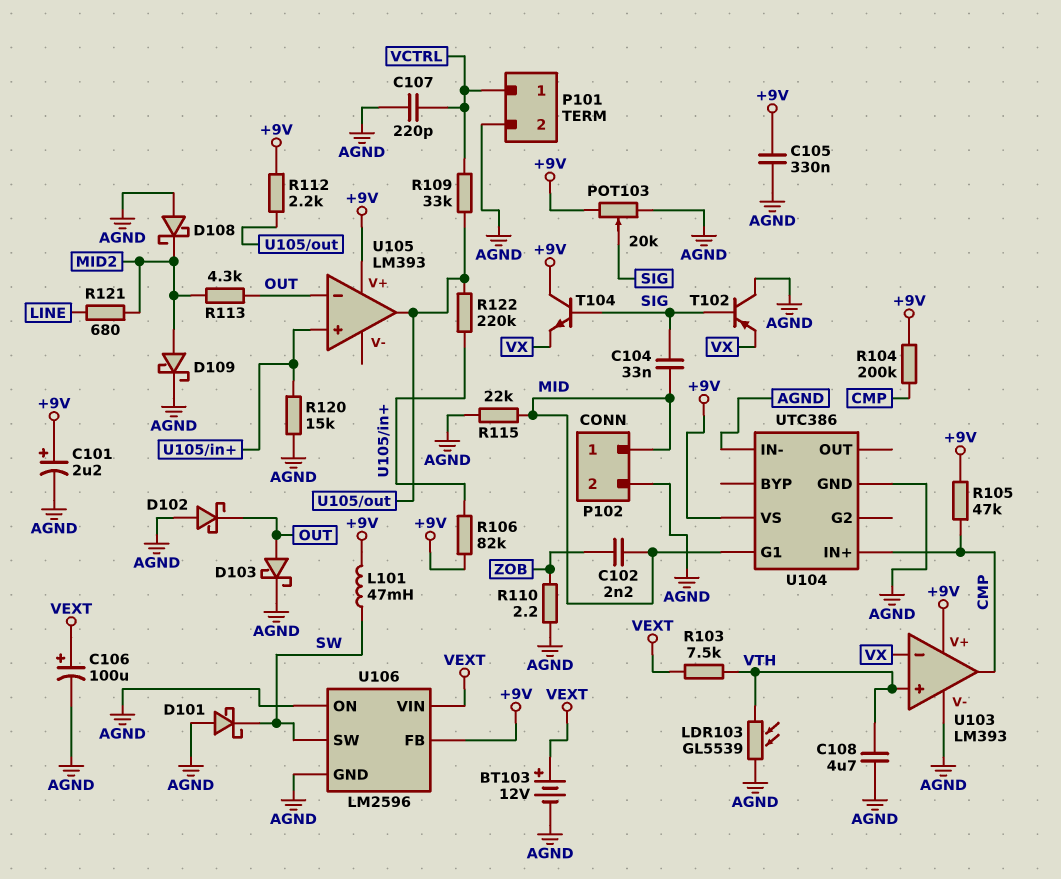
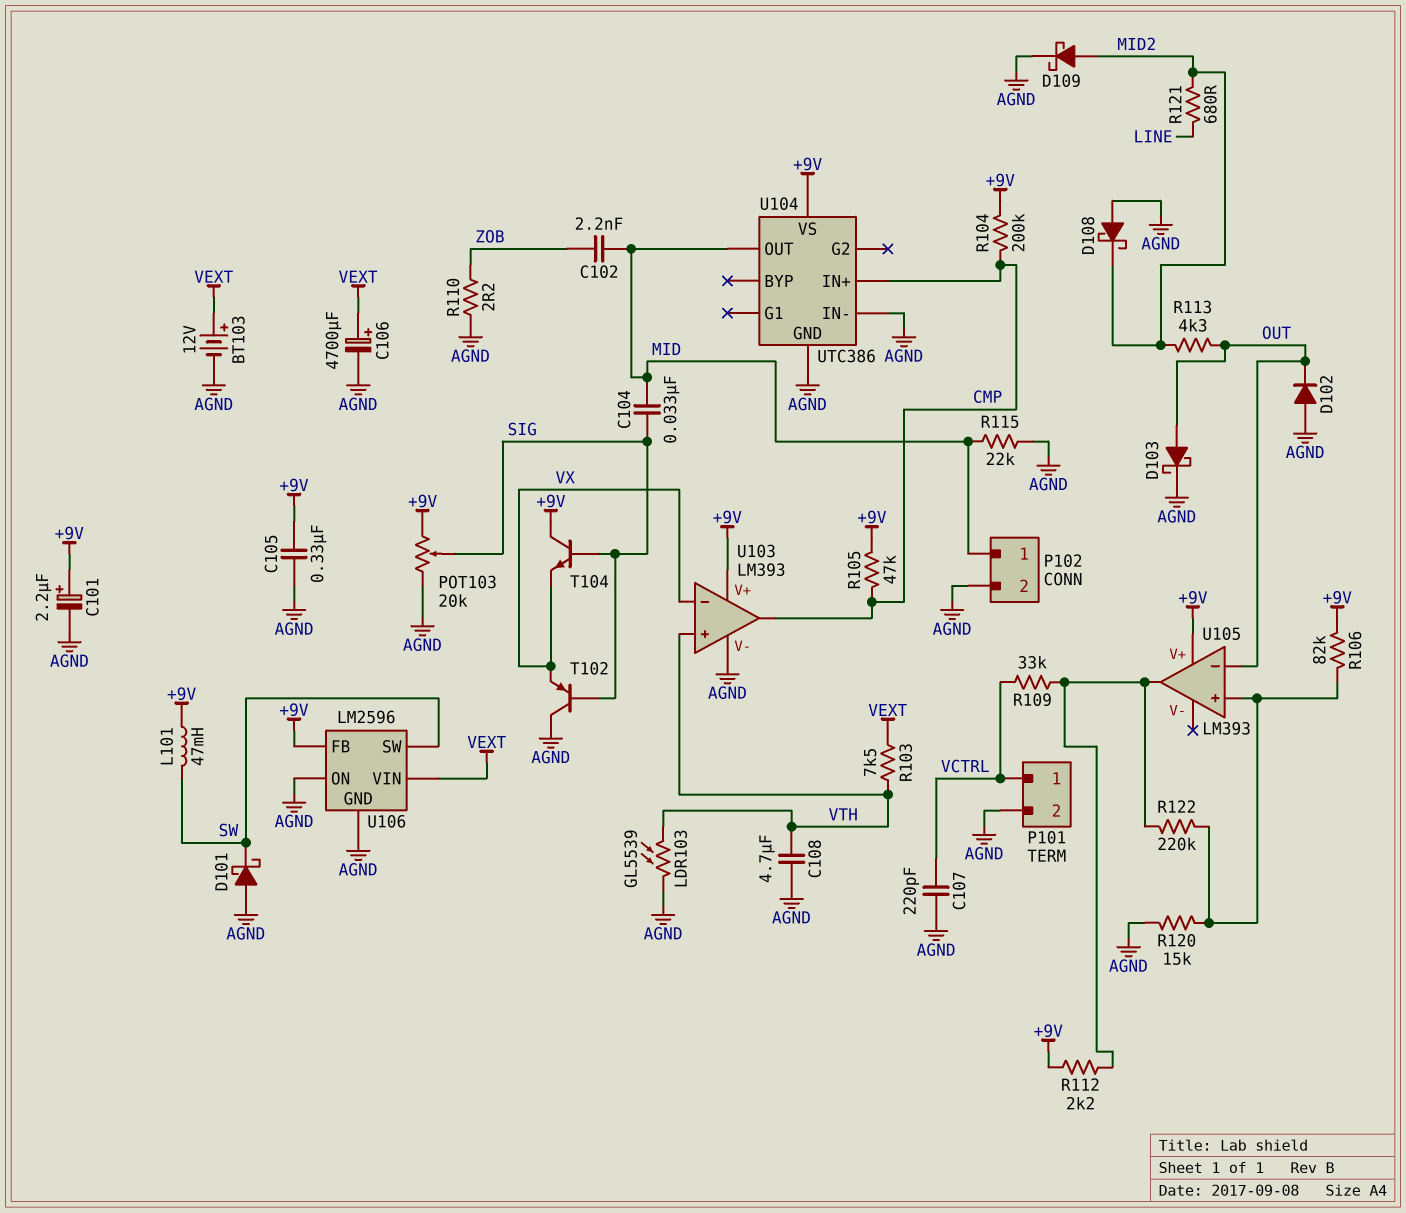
C106: 100uF (plus VEXT, minus AGND) -> 4700uF (plus VEXT, minus AGND)
D102: schottky (A AGND, K OUT) -> diode (A AGND, K OUT)
U104 pin G1: MID -> none
U104 pin OUT: none -> MID

